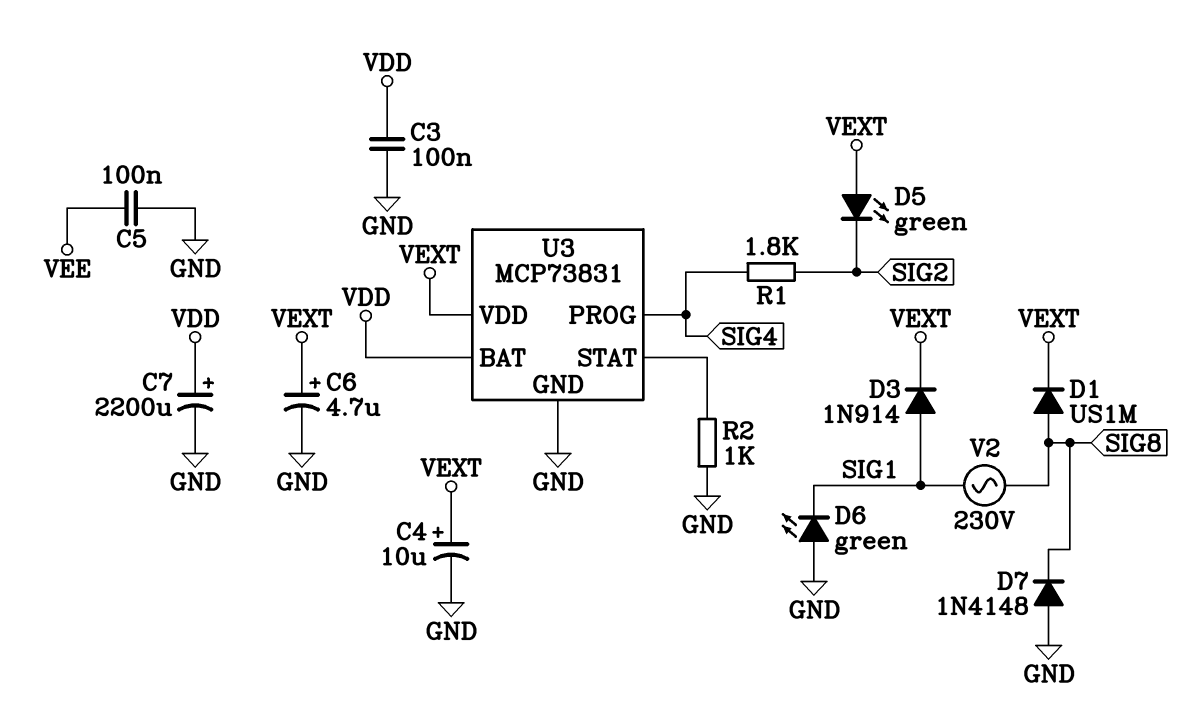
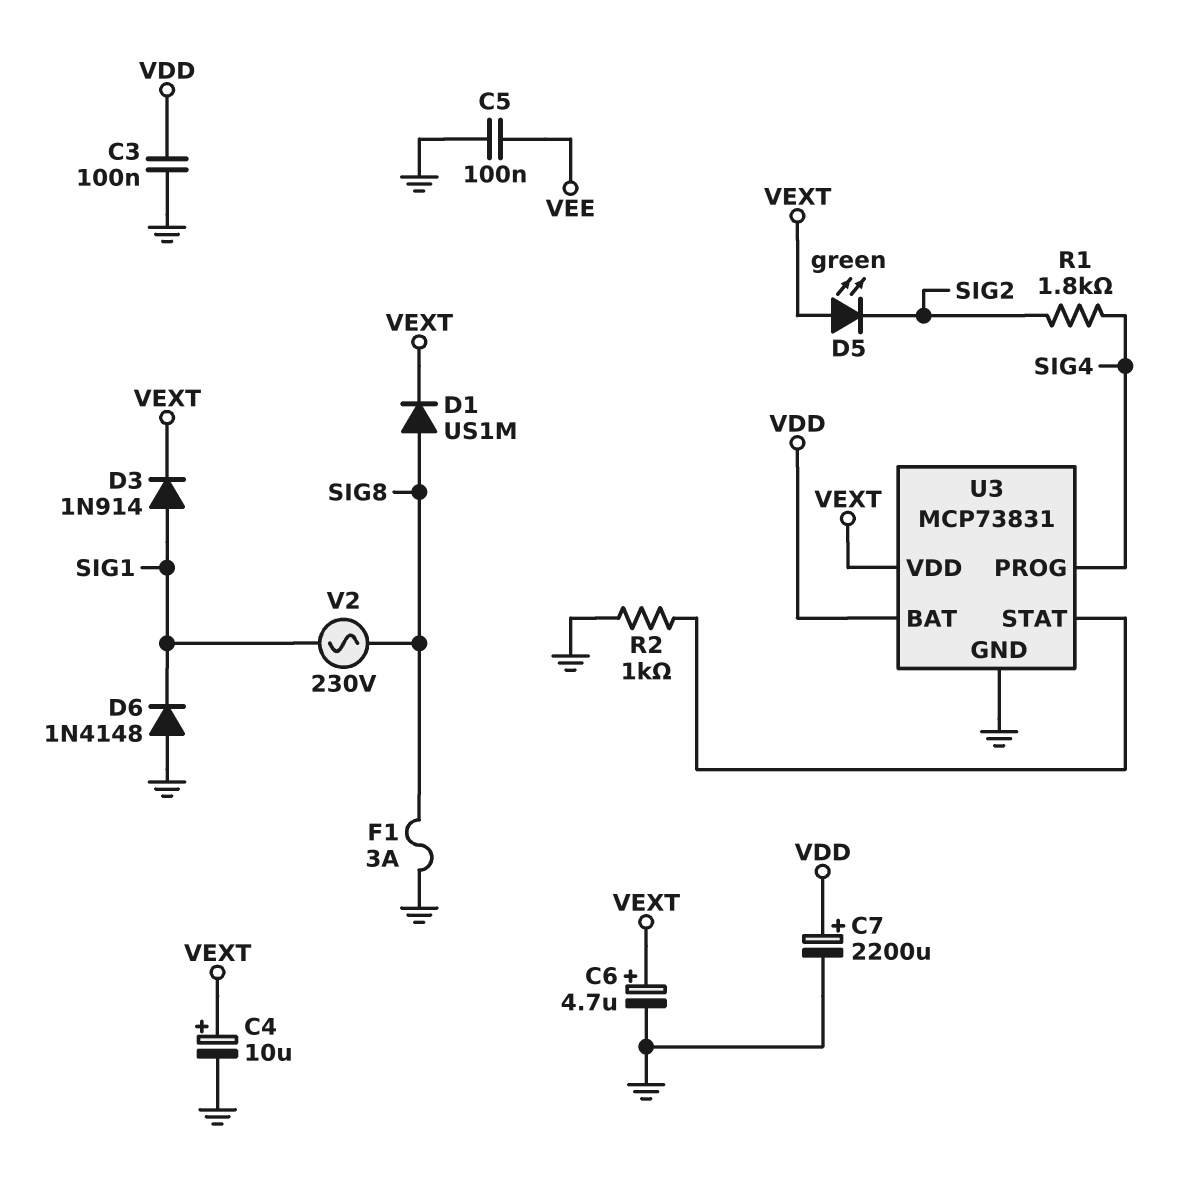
D6: LED green (A GND, K SIG1) -> diode 1N4148 (A GND, K SIG1)
D7: diode 1N4148 (A GND, K SIG8) -> none
F1: none -> 3A (GND, SIG8)

